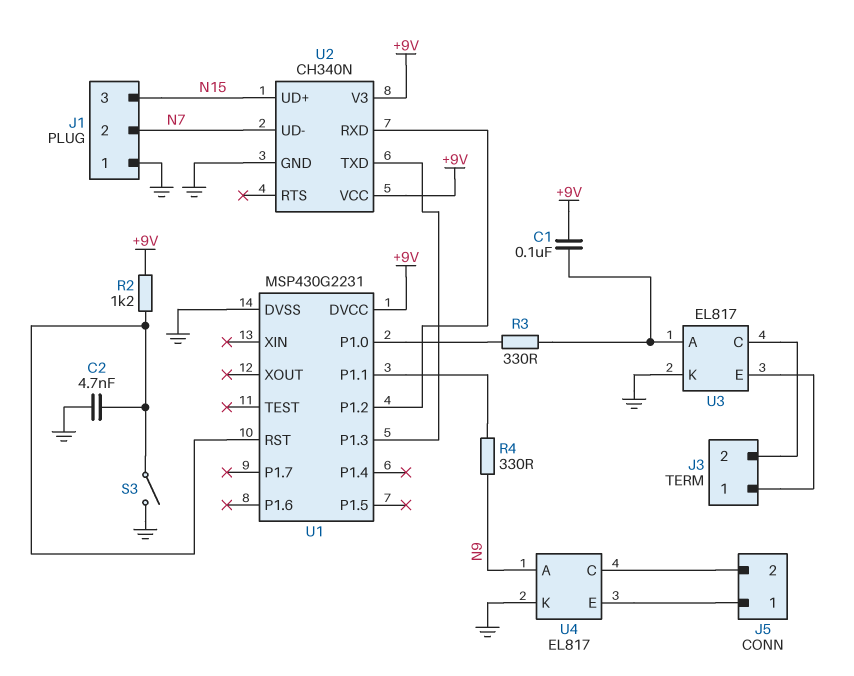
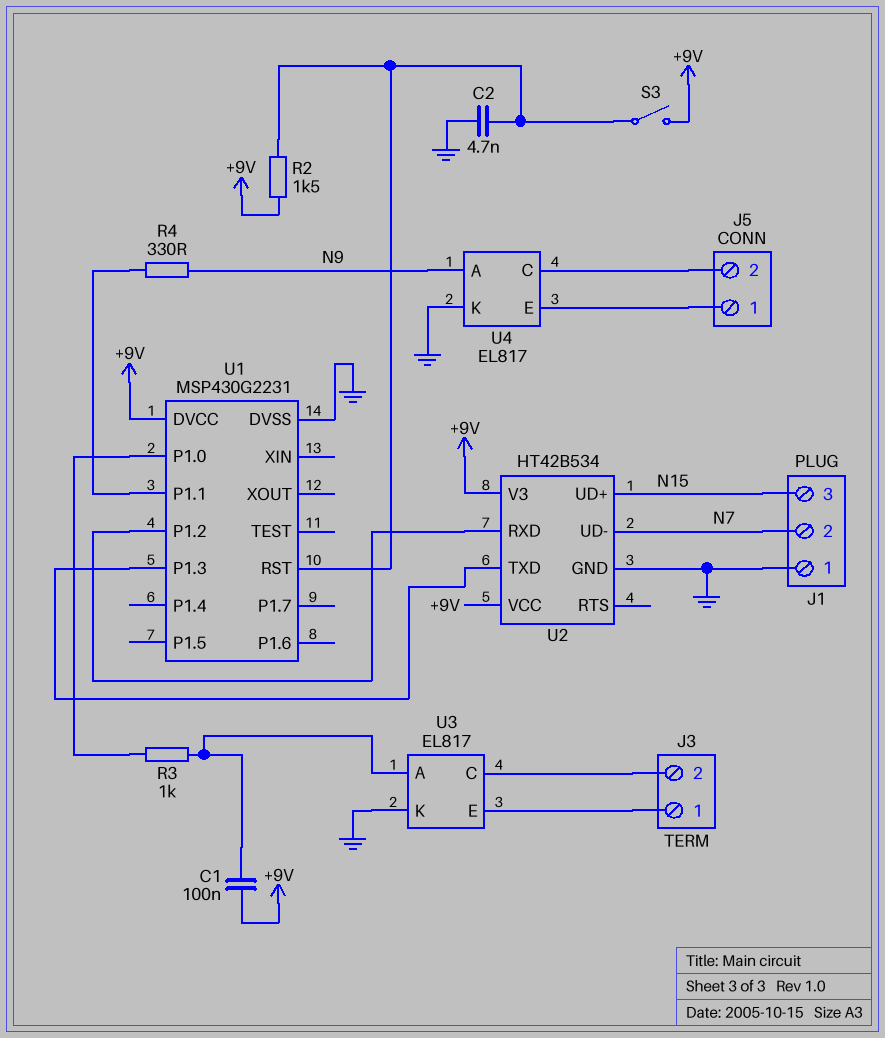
R2: 1.2k (+9V, U1/RST) -> 1.5k (+9V, U1/RST)
R3: 330 (U1/P1.0, U3/A) -> 1k (U1/P1.0, U3/A)
S3: switch (GND, U1/RST) -> switch (+9V, U1/RST)
U2: CH340N -> HT42B534

